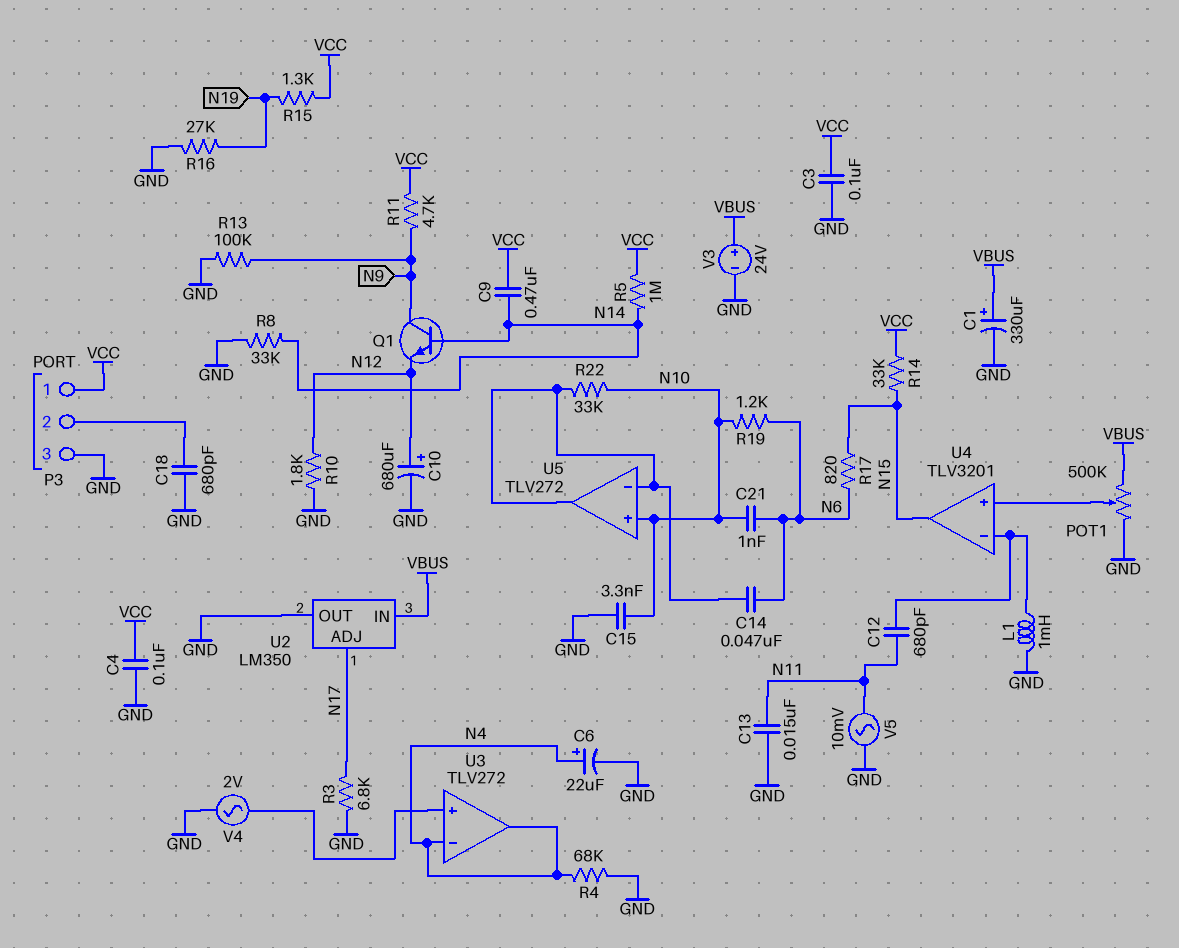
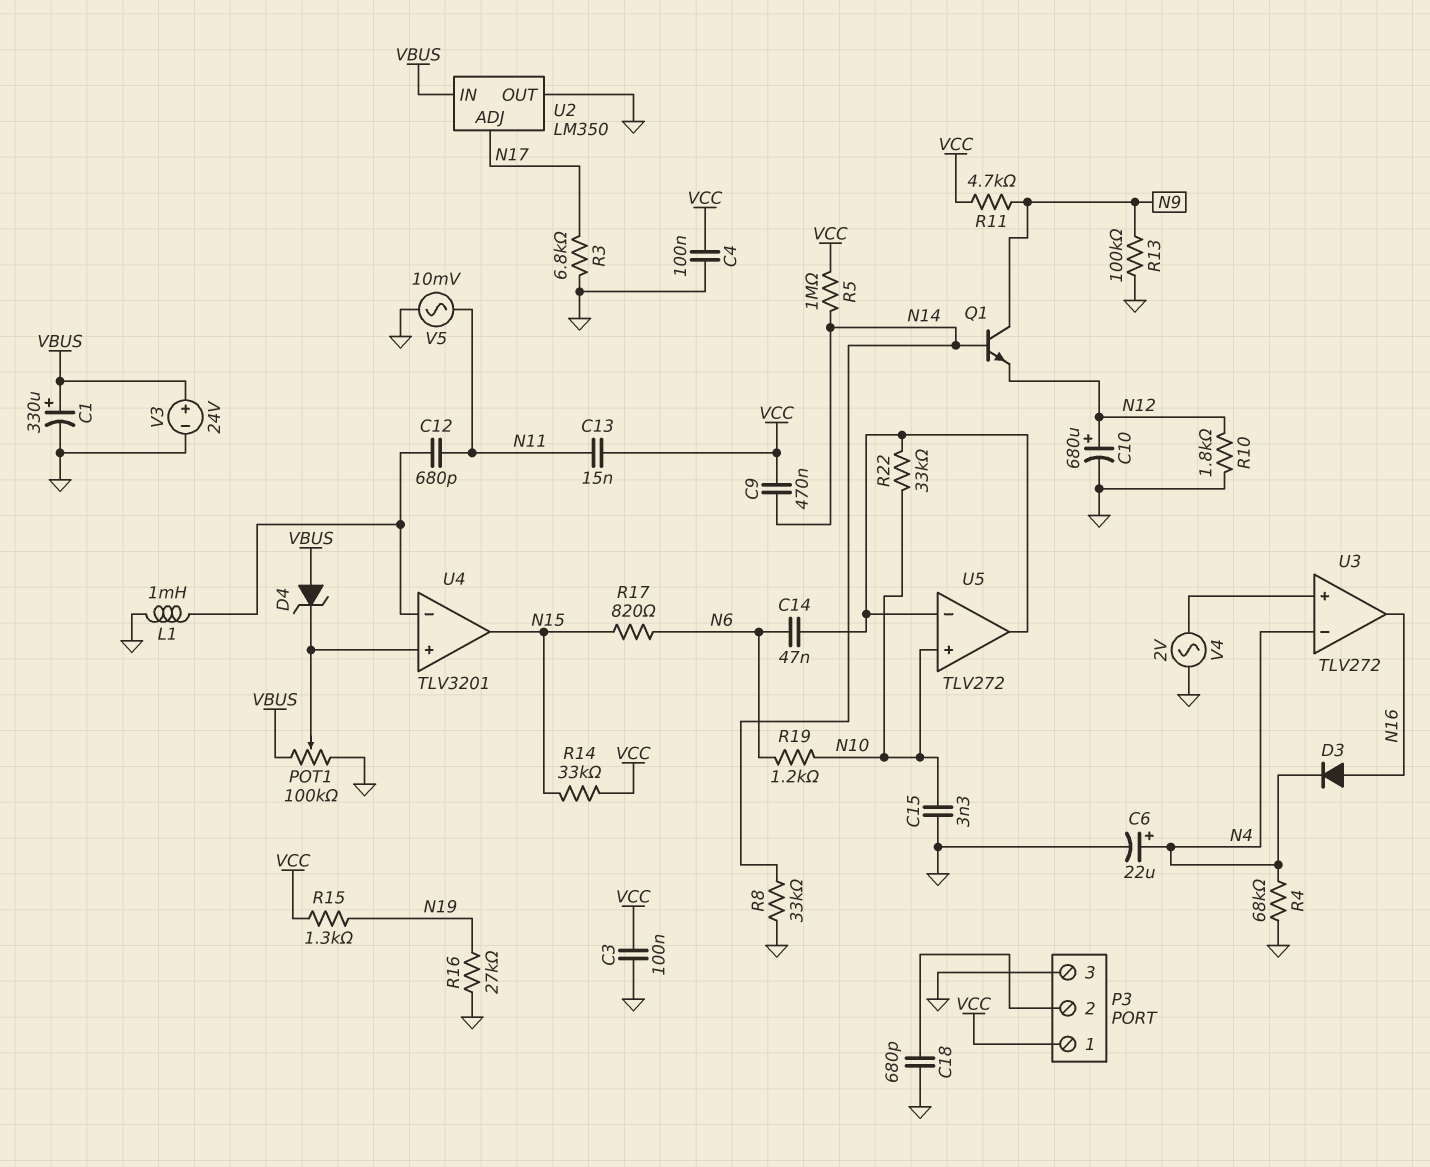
C13: 15nF (GND, N11) -> 15nF (N11, VCC)
C21: 1nF (N6, N10) -> none
D3: none -> diode (A N16, K N4)
D4: none -> zener (A VBUS, K U4/in+)
POT1: 500k (GND, VBUS, wiper U4/in+) -> 100k (GND, VBUS, wiper U4/in+)
U3 pin out: N4 -> N16

